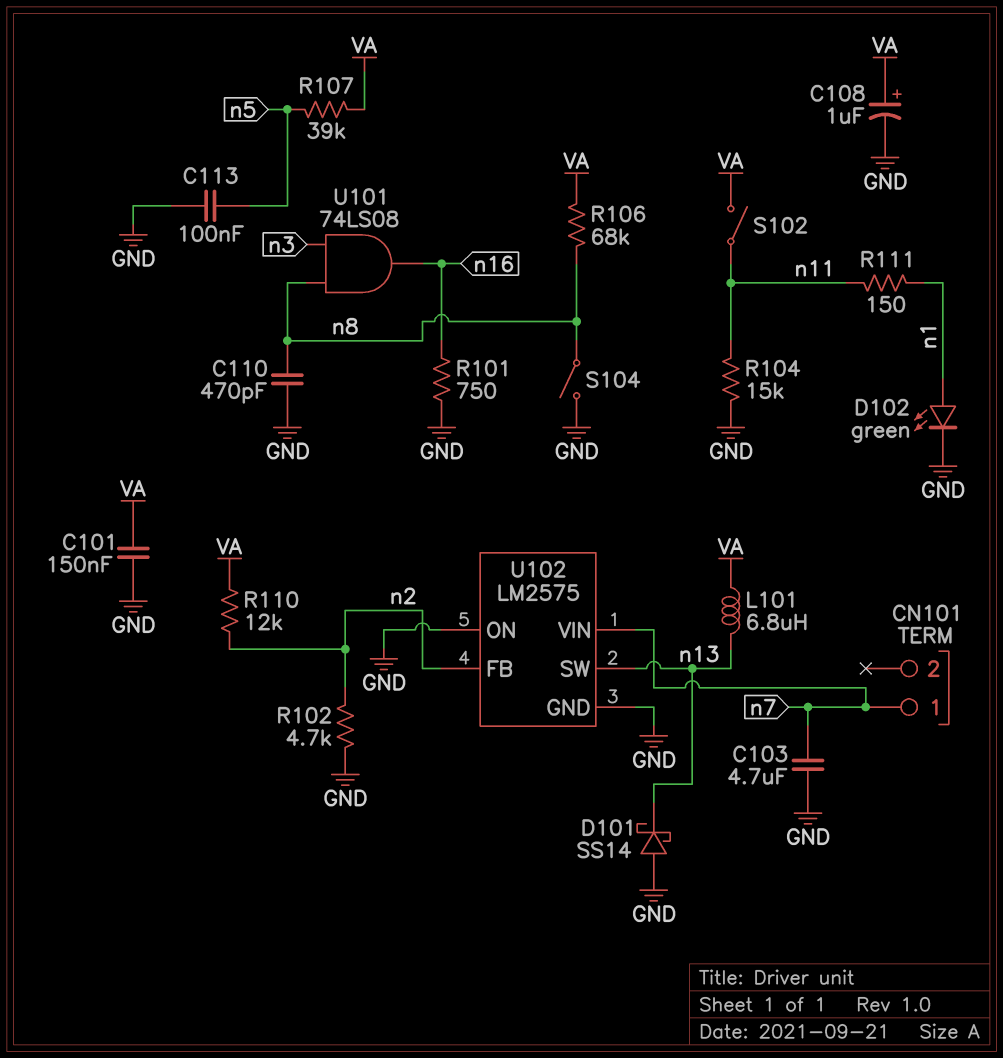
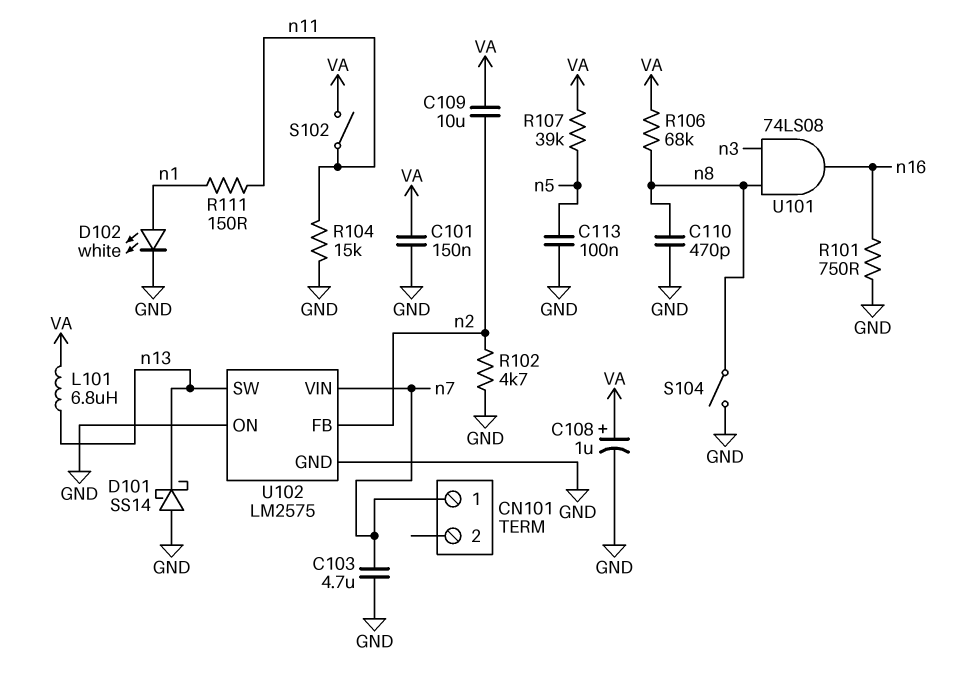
C109: none -> 10uF (VA, n2)
D102: LED green (A n1, K GND) -> LED white (A n1, K GND)
R110: 12k (VA, n2) -> none

